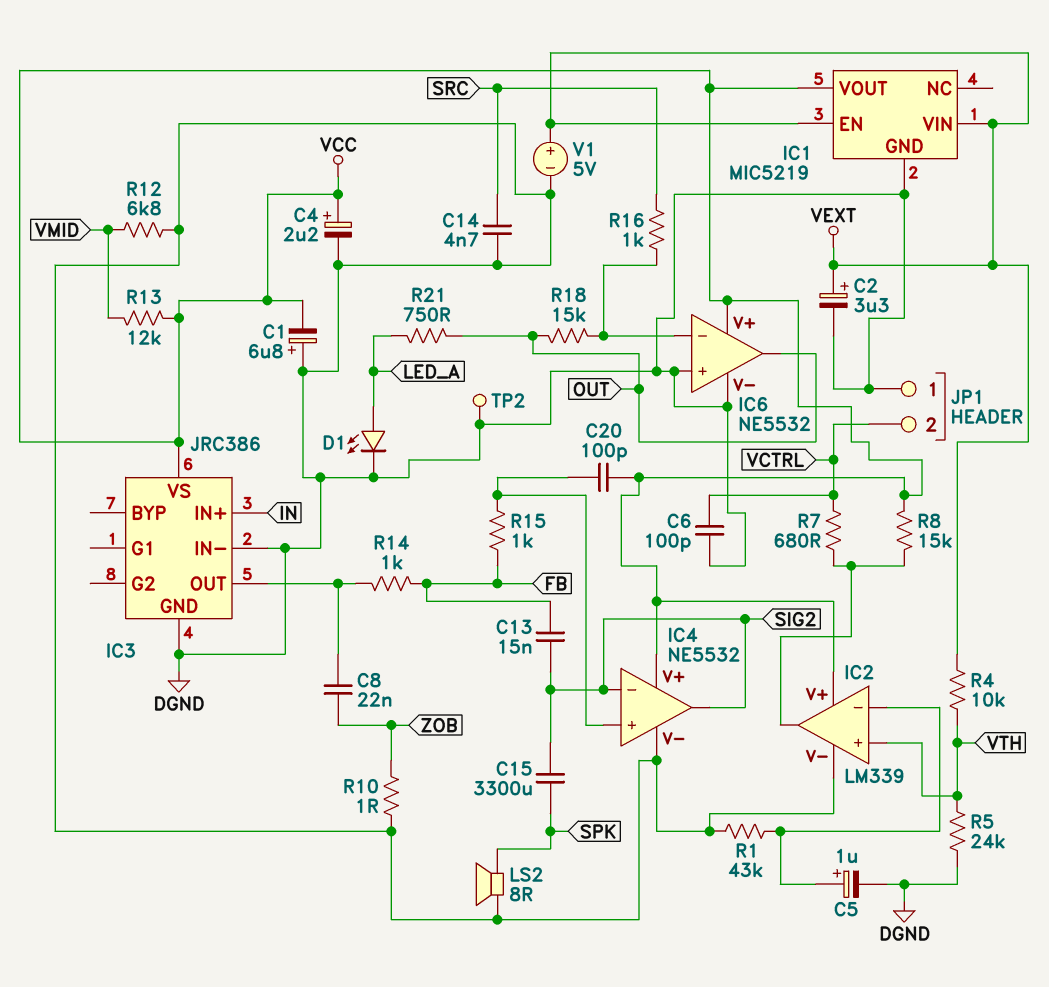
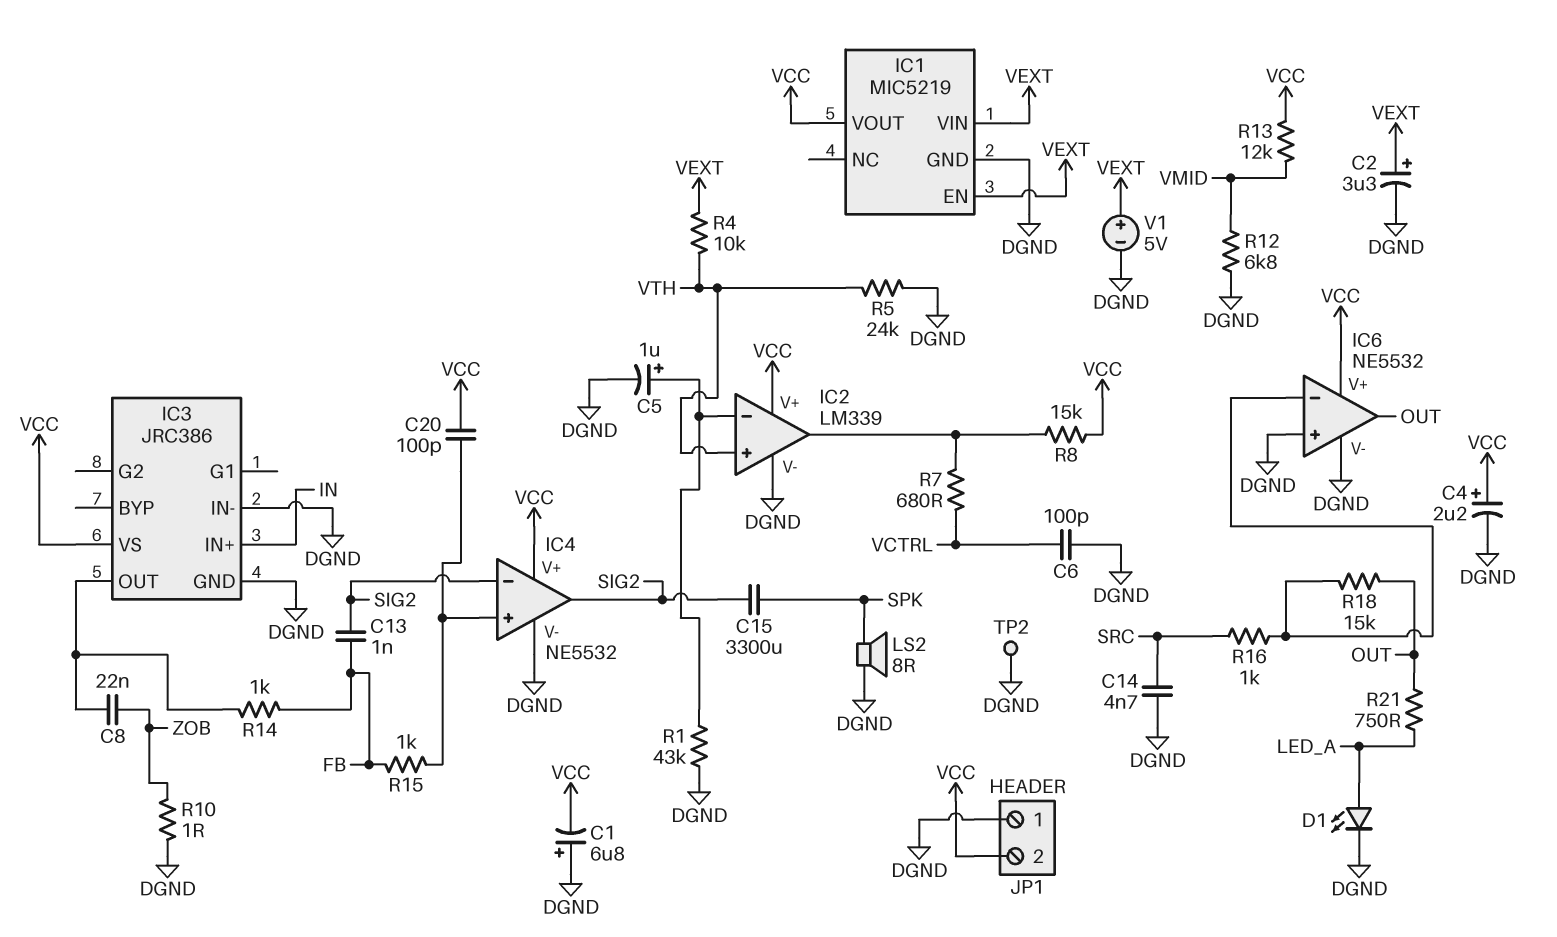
C13: 15nF (FB, SIG2) -> 1nF (FB, SIG2)
JP1 pin 2: VCTRL -> VCC

